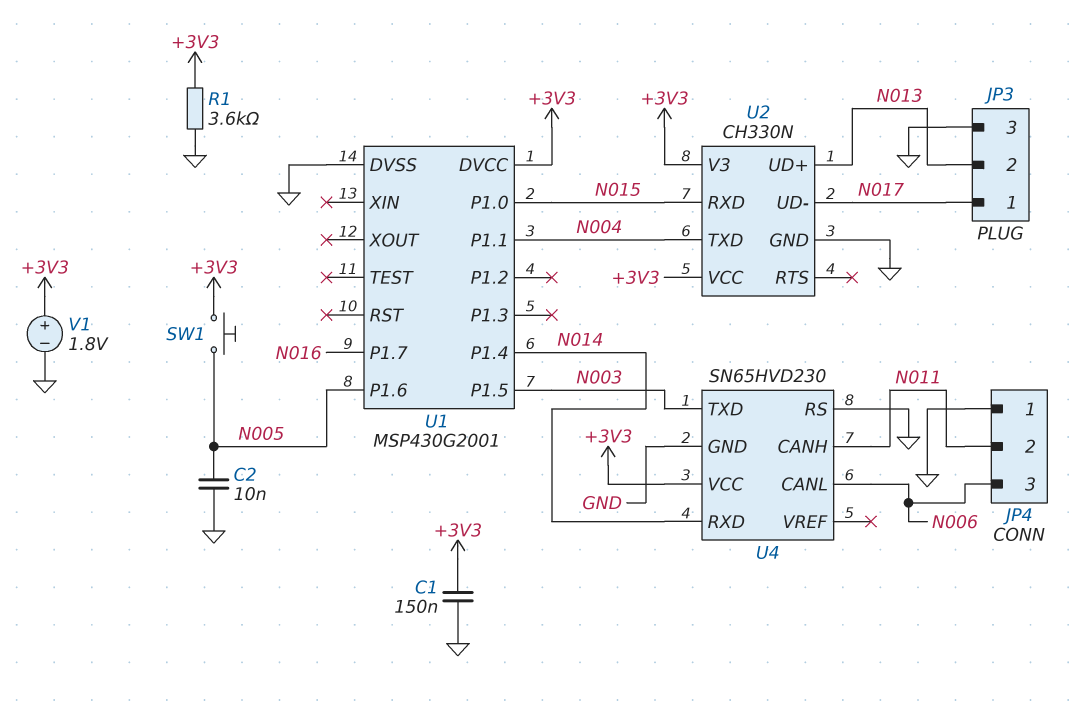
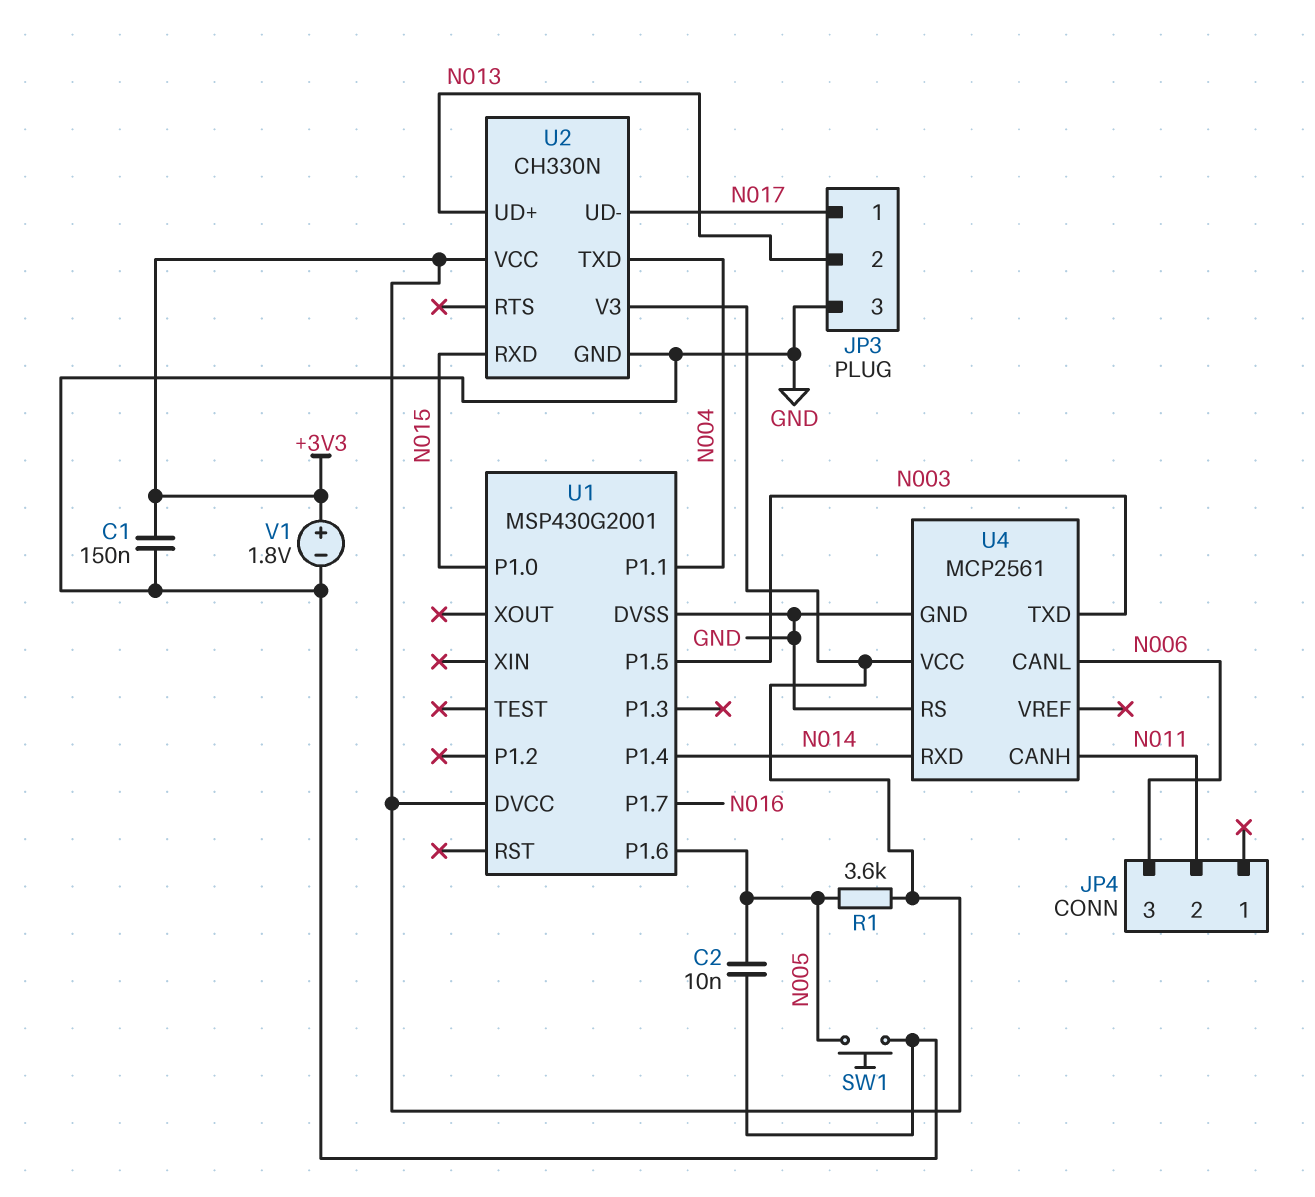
JP4 pin 1: GND -> none
R1: 3.6k (+3V3, GND) -> 3.6k (+3V3, N005)
SW1: button (+3V3, N005) -> button (GND, N005)
U4: SN65HVD230 -> MCP2561

